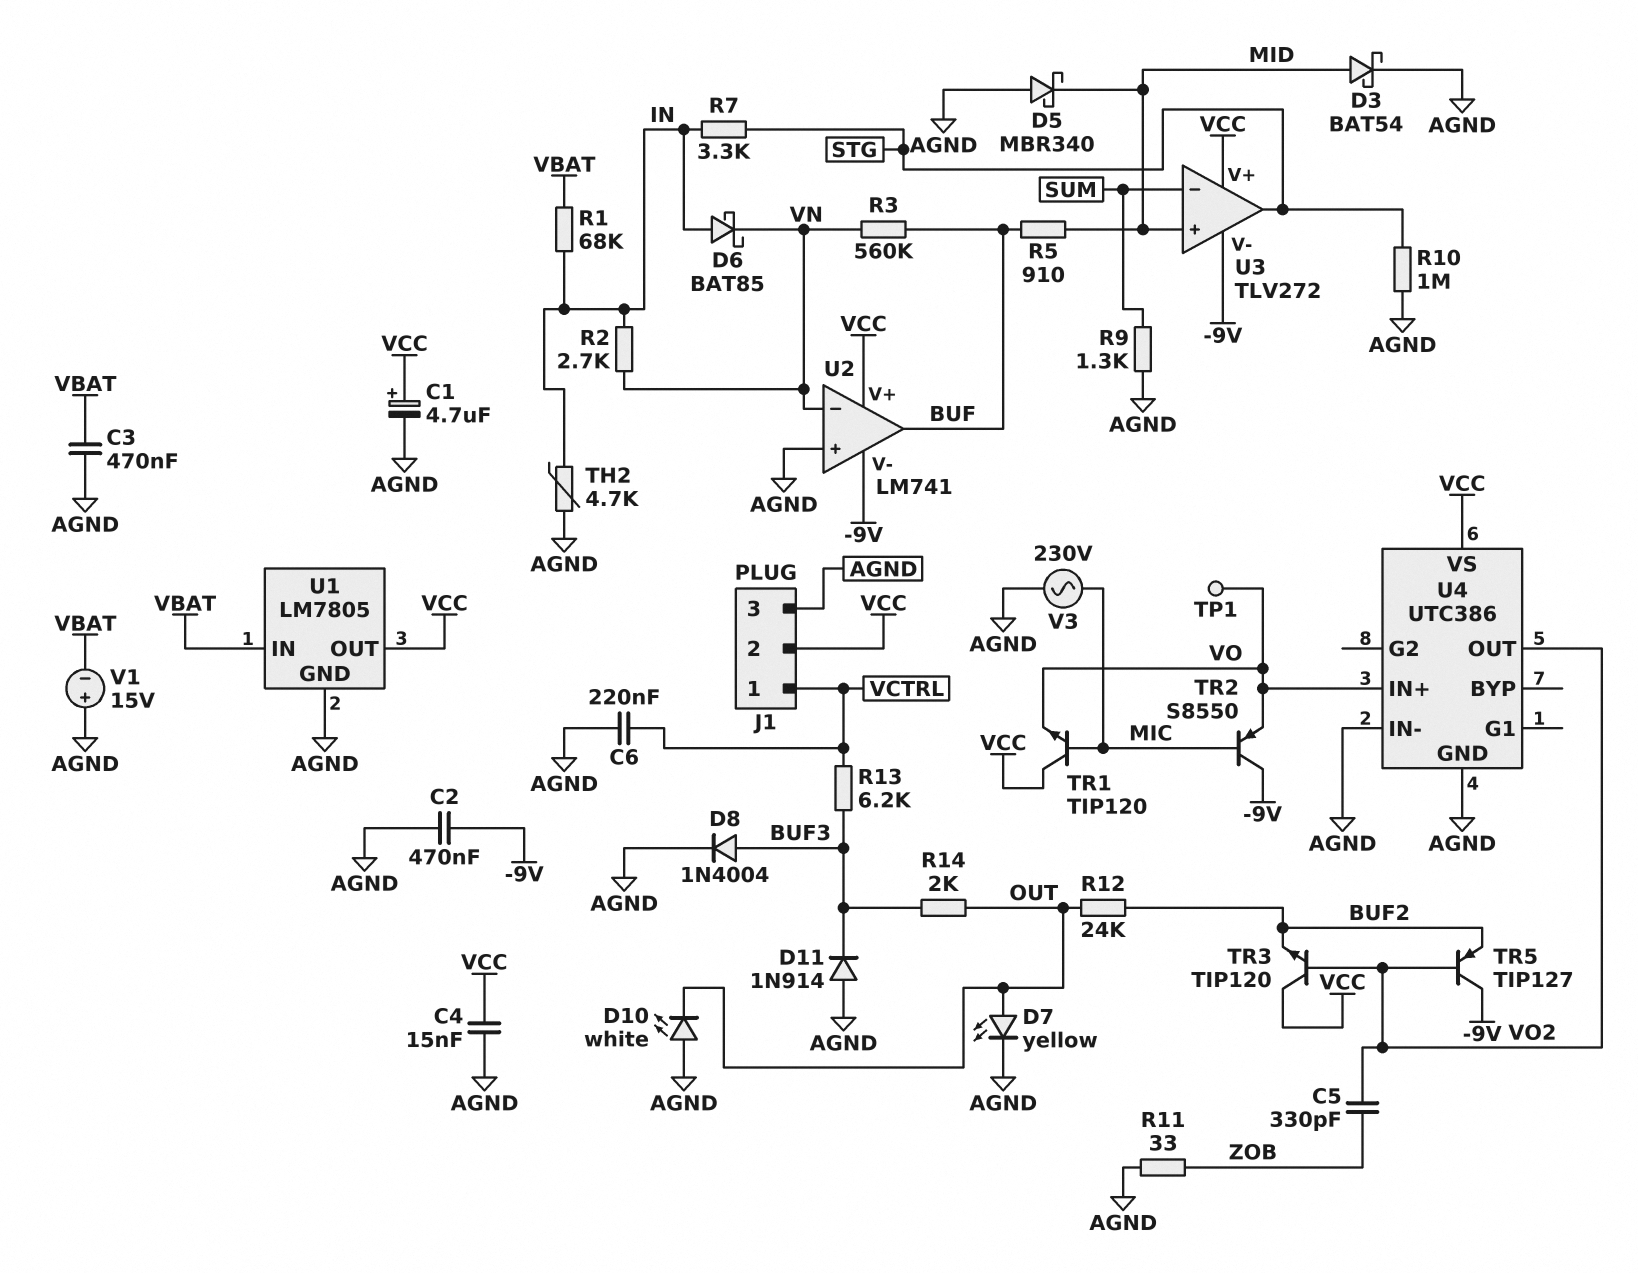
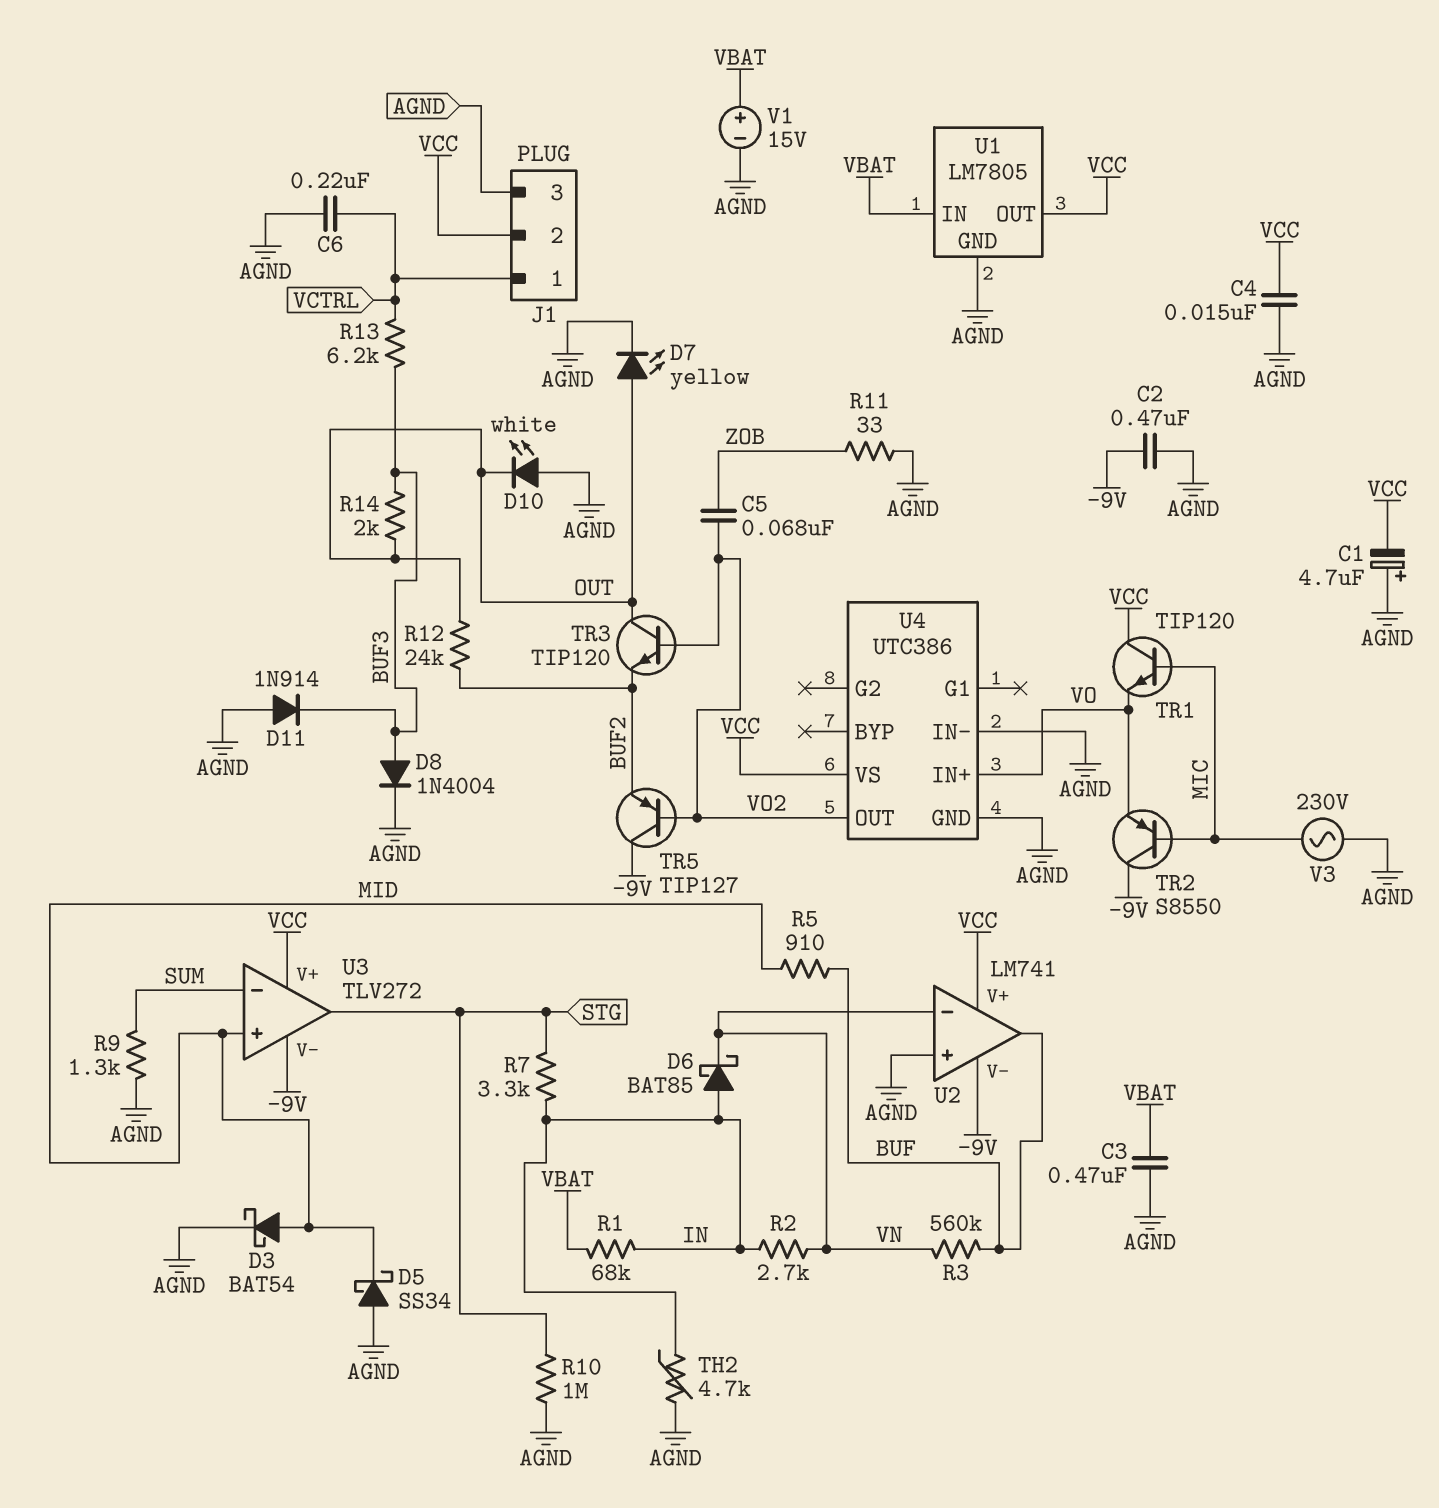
C1: 4.7uF (plus VCC, minus AGND) -> 4.7uF (plus AGND, minus VCC)
C5: 330pF (VO2, ZOB) -> 68nF (VO2, ZOB)
D5: schottky MBR340 (A AGND, K MID) -> schottky SS34 (A AGND, K MID)
TP1: test point (VO) -> none
TR3: NPN TIP120 (B VO2, C VCC, E BUF2) -> NPN TIP120 (B VO2, C OUT, E BUF2)
V1: 15V (plus AGND, minus VBAT) -> 15V (plus VBAT, minus AGND)

